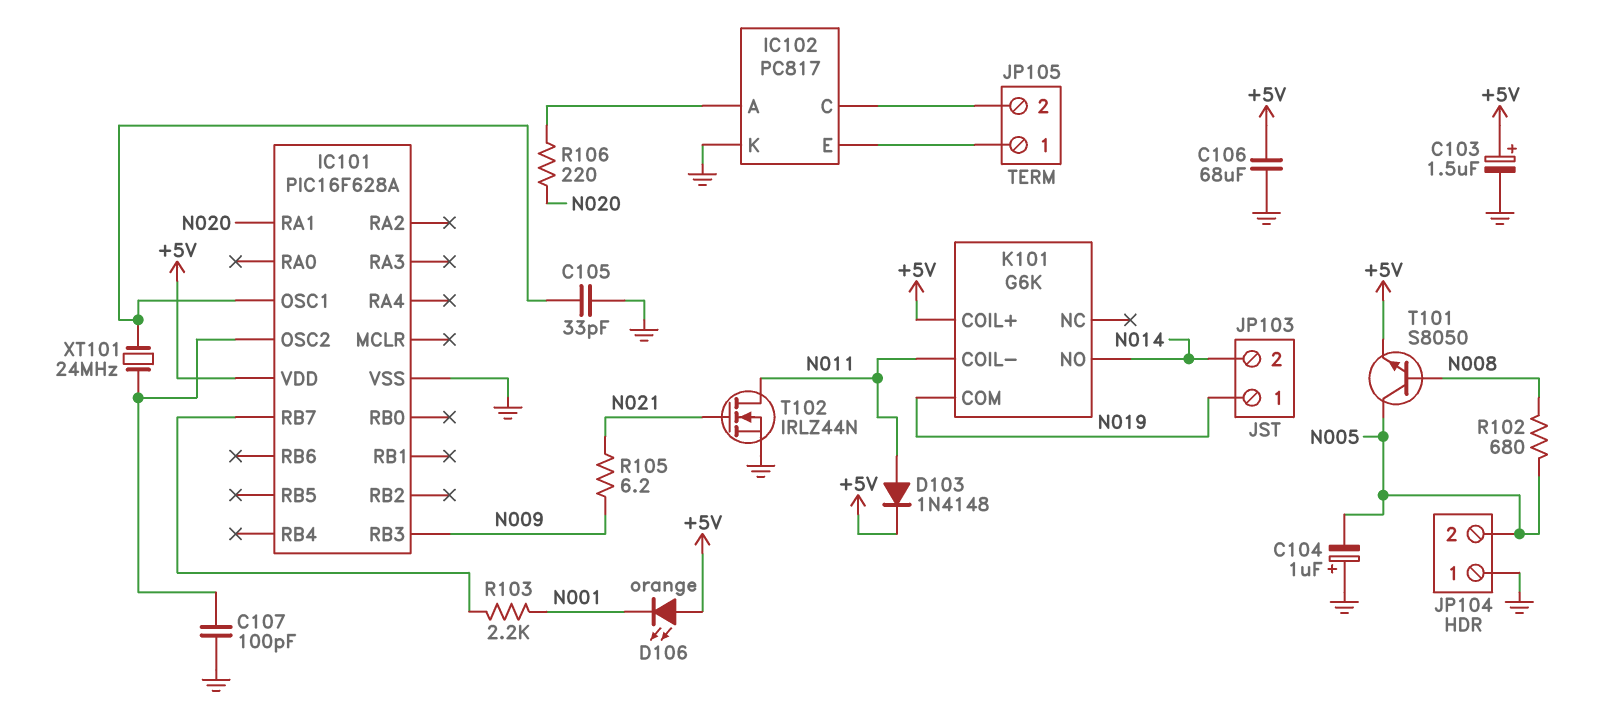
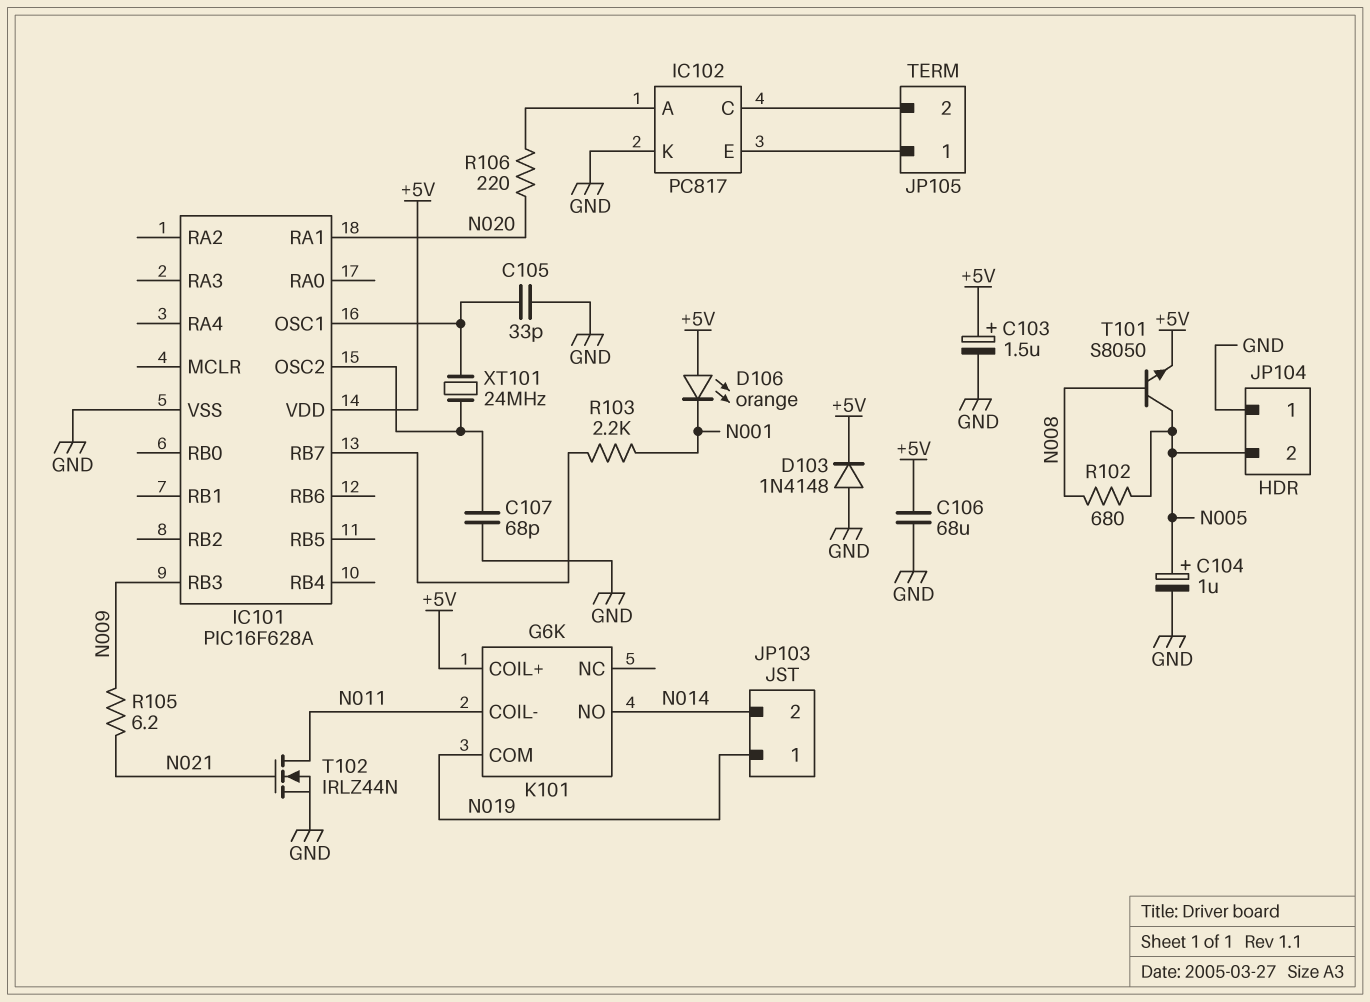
C104: 1uF (plus GND, minus N005) -> 1uF (plus N005, minus GND)
C107: 100pF (GND, IC101/OSC2) -> 68pF (GND, IC101/OSC2)
D103: diode 1N4148 (A N011, K +5V) -> diode 1N4148 (A GND, K +5V)

